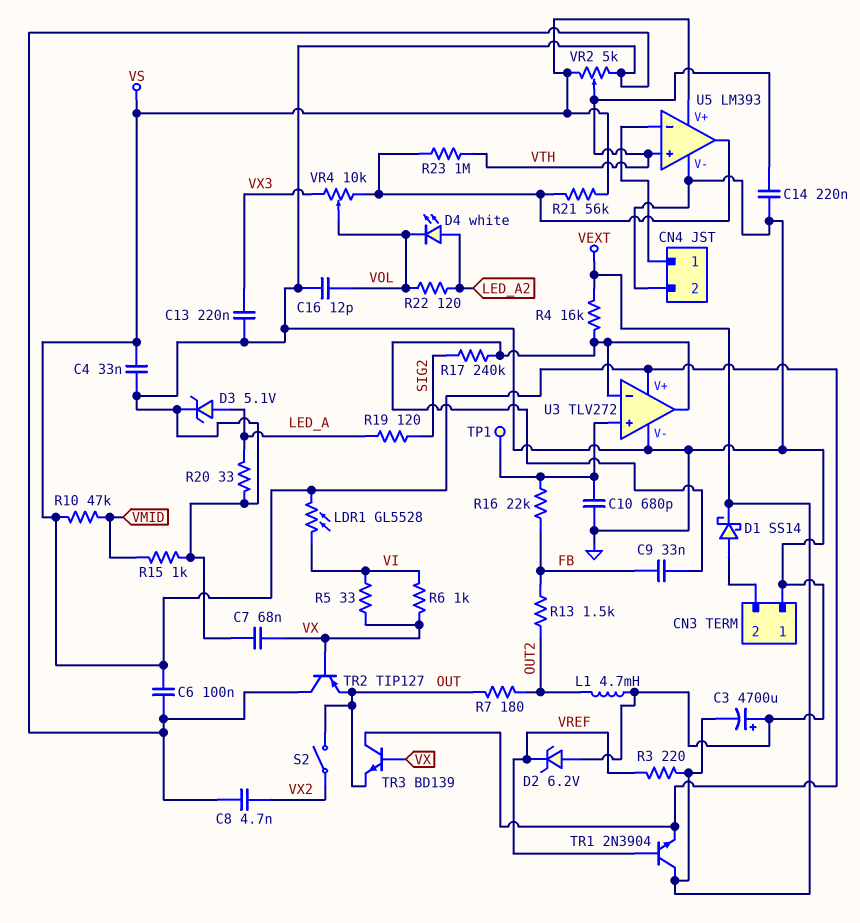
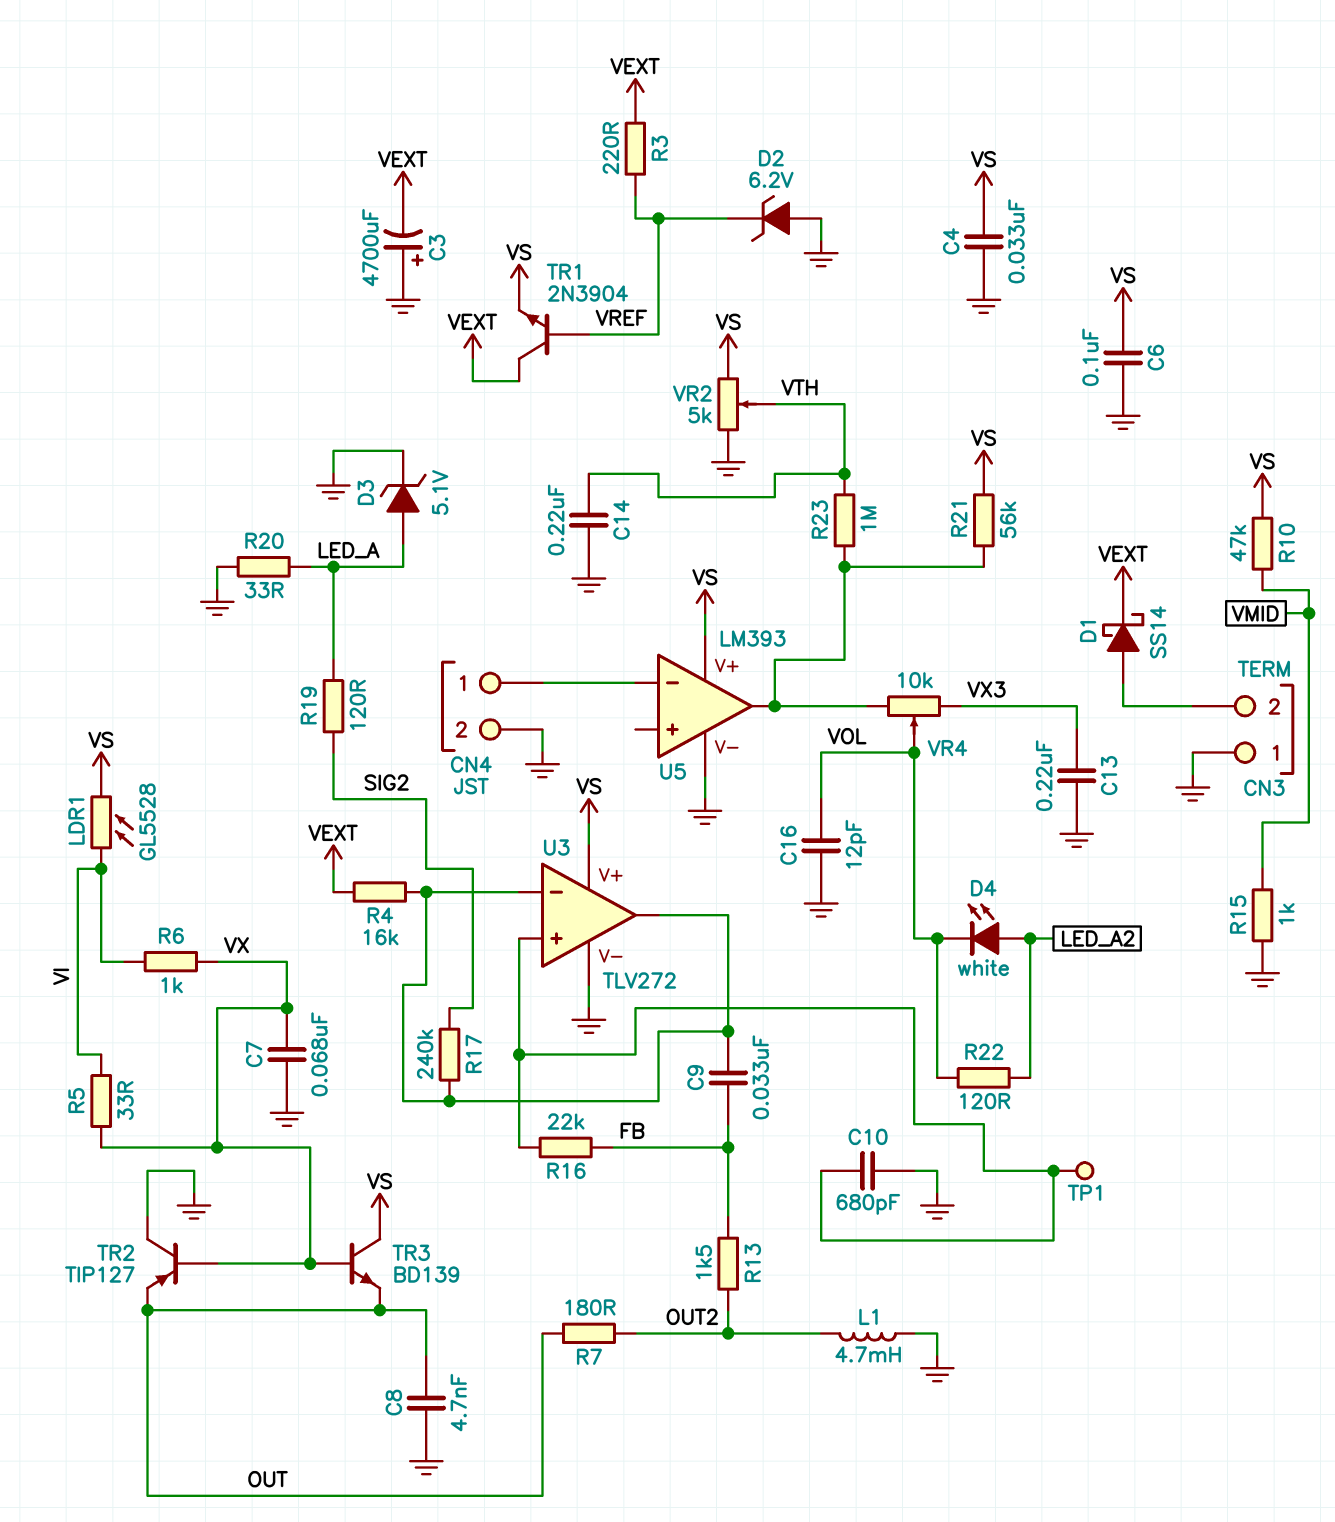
C8: 4.7nF (GND, VX2) -> 4.7nF (GND, OUT)
S2: switch (OUT, VX2) -> none
U5 pin in+: VTH -> none

